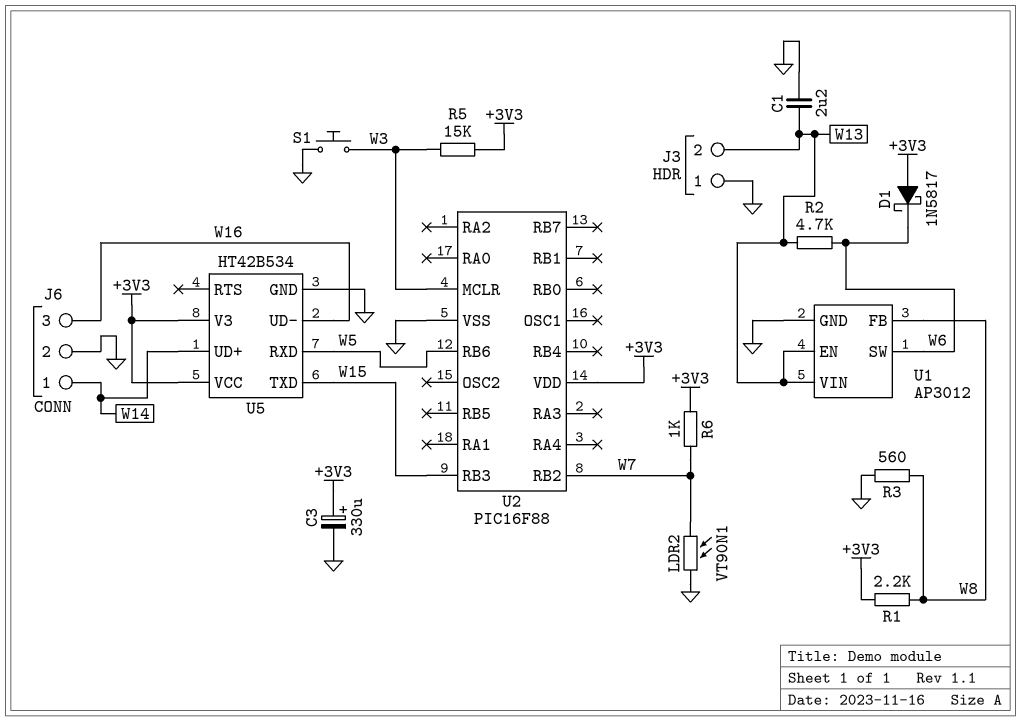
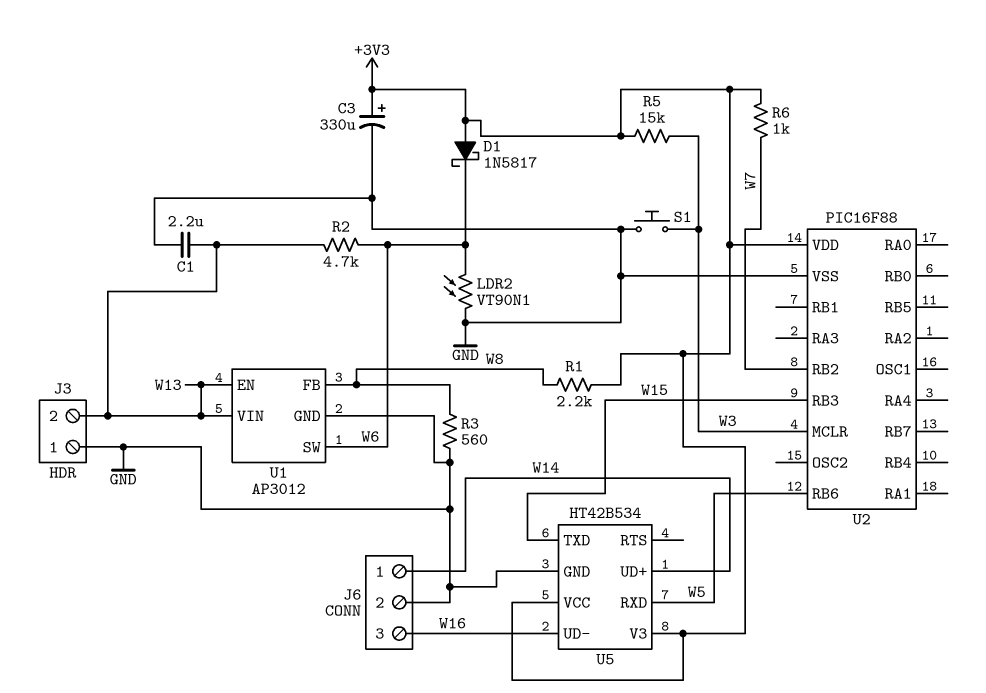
LDR2: VT90N1 (GND, W7) -> VT90N1 (GND, W6)

